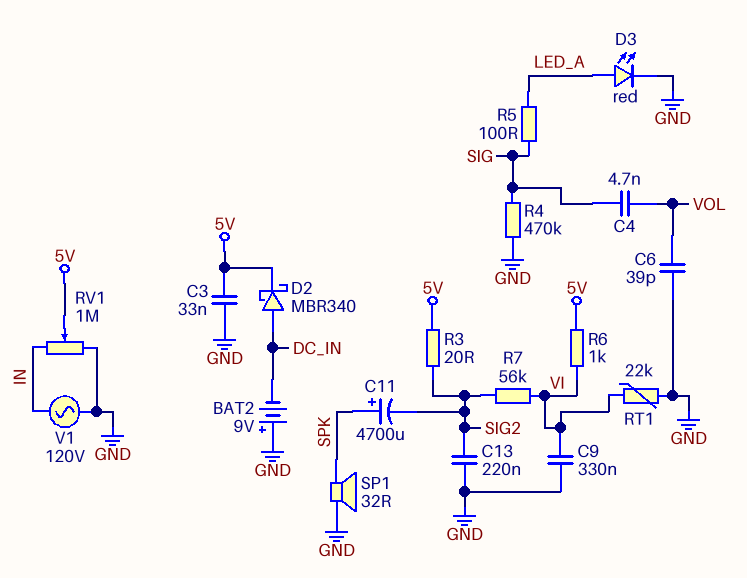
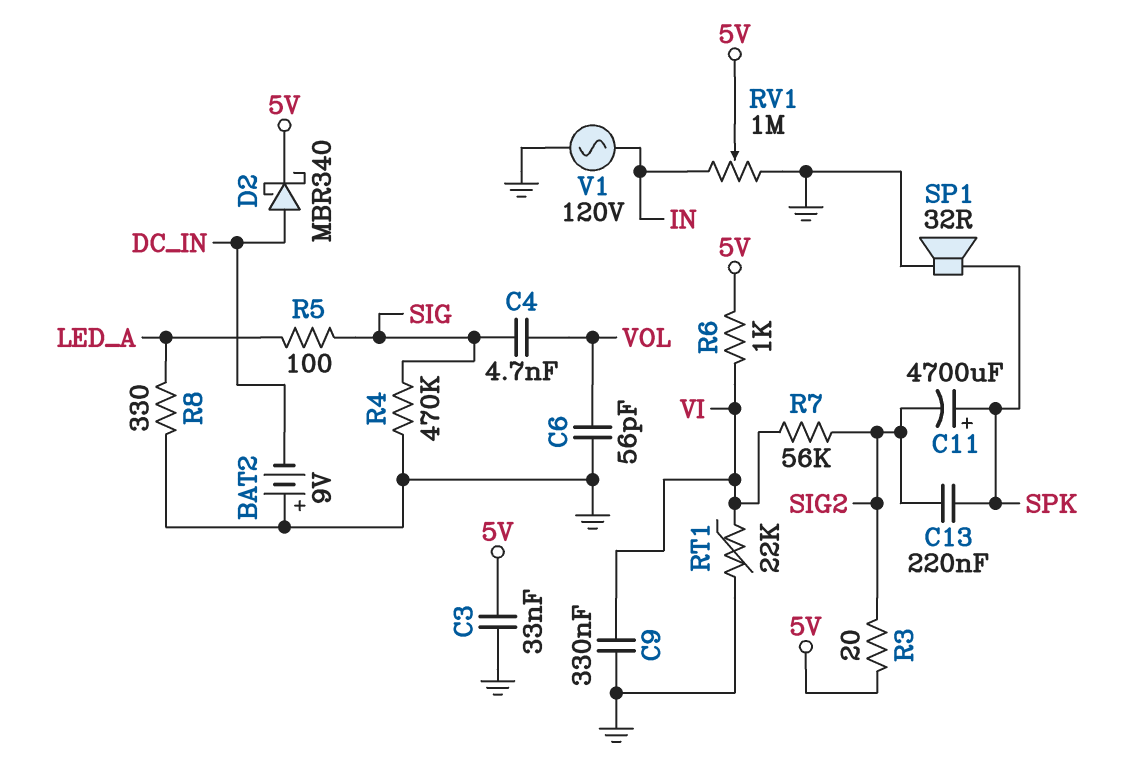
C6: 39pF (GND, VOL) -> 56pF (GND, VOL)
C13: 220nF (GND, SIG2) -> 220nF (SIG2, SPK)
D3: LED red (A LED_A, K GND) -> none
R8: none -> 330 (GND, LED_A)

